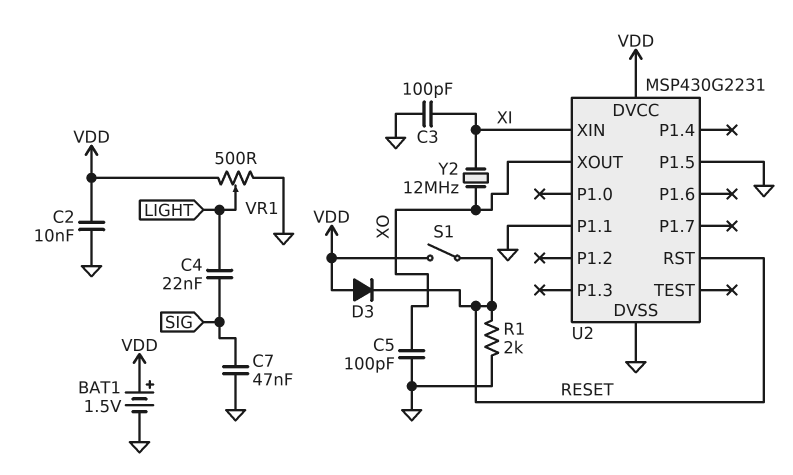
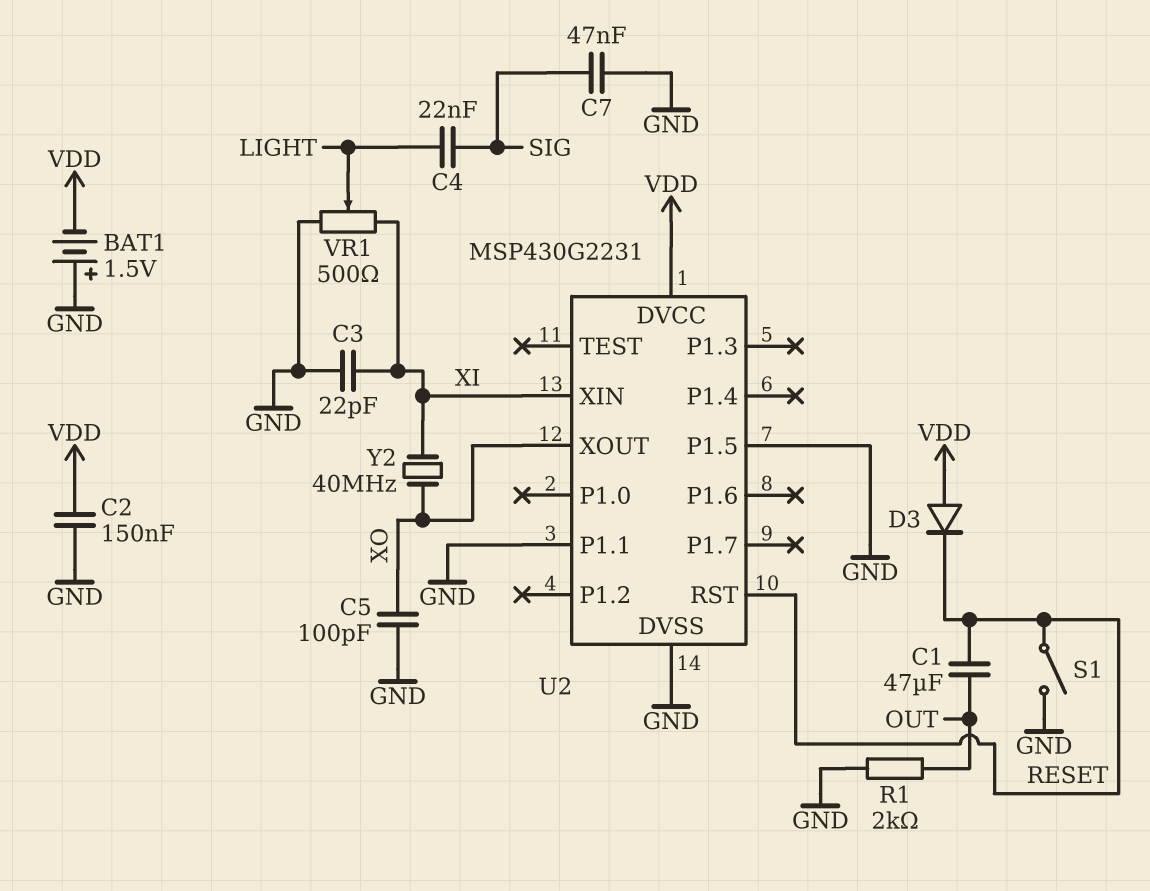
BAT1: 1.5V (plus VDD, minus GND) -> 1.5V (plus GND, minus VDD)
C1: none -> 47uF (OUT, RESET)
C2: 10nF (GND, VDD) -> 150nF (GND, VDD)
C3: 100pF (GND, XI) -> 22pF (GND, XI)
R1: 2k (GND, RESET) -> 2k (GND, OUT)
S1: switch (RESET, VDD) -> switch (GND, RESET)
VR1: 500 (GND, VDD, wiper LIGHT) -> 500 (GND, XI, wiper LIGHT)
Y2: 12MHz (XI, XO) -> 40MHz (XI, XO)

